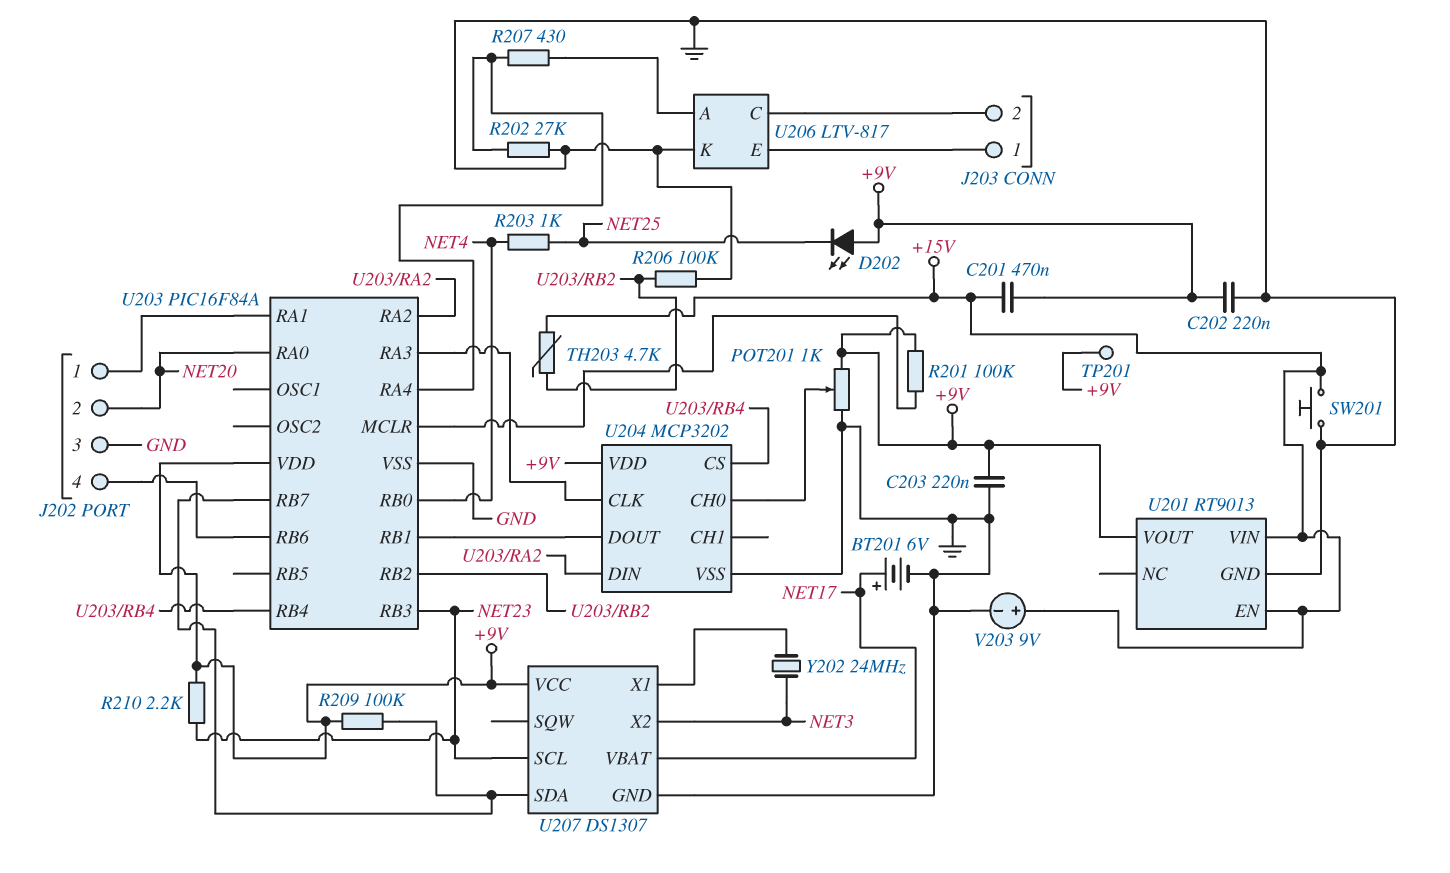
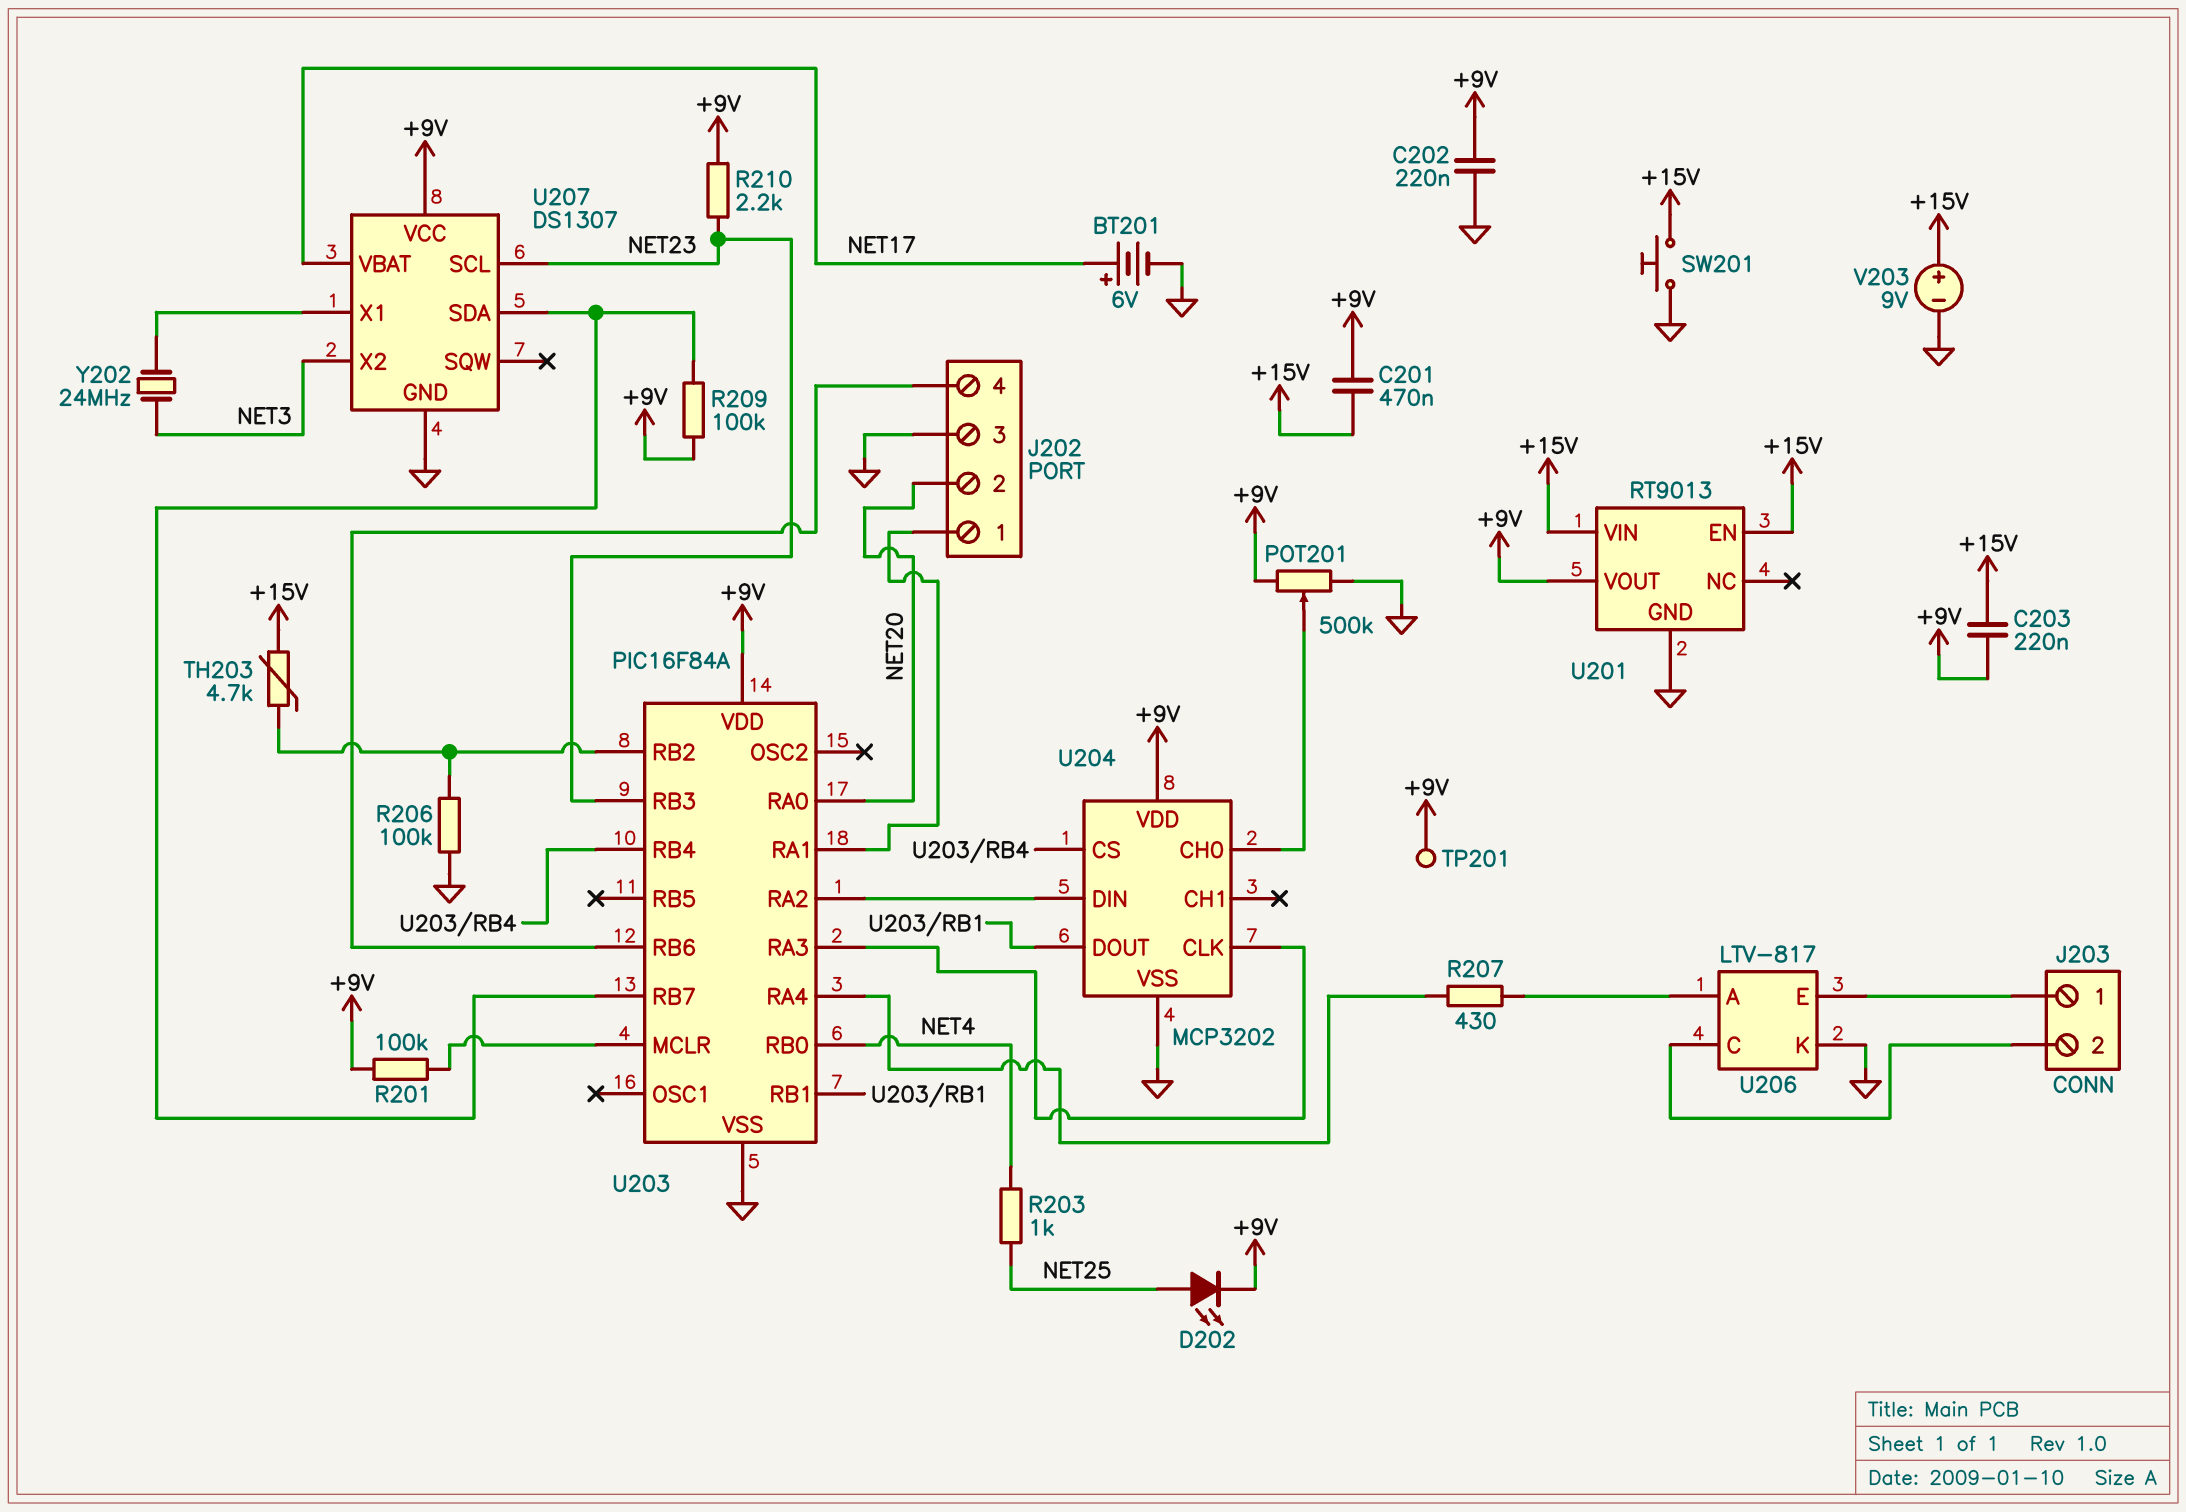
C203: 220nF (+9V, GND) -> 220nF (+9V, +15V)
D202: LED (A +9V, K NET25) -> LED (A NET25, K +9V)
POT201: 1k (+9V, GND, wiper U204/CH0) -> 500k (+9V, GND, wiper U204/CH0)
R202: 27k (GND, U203/RA4) -> none

